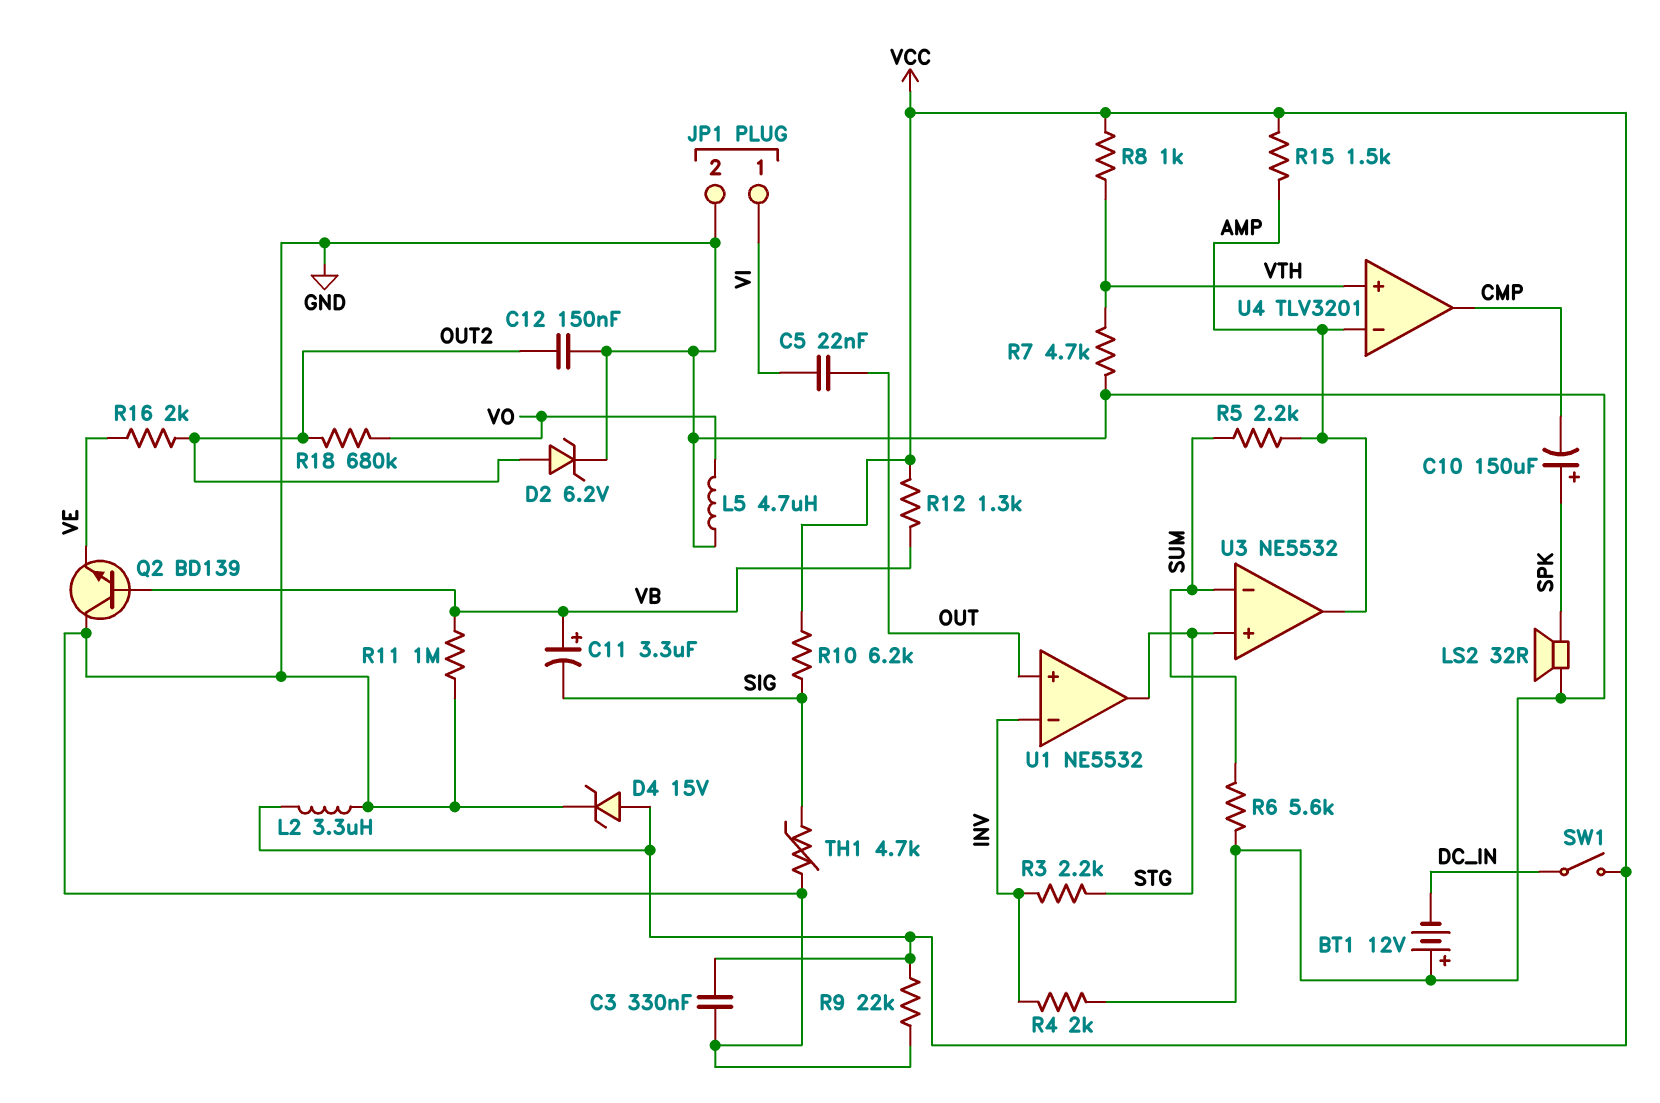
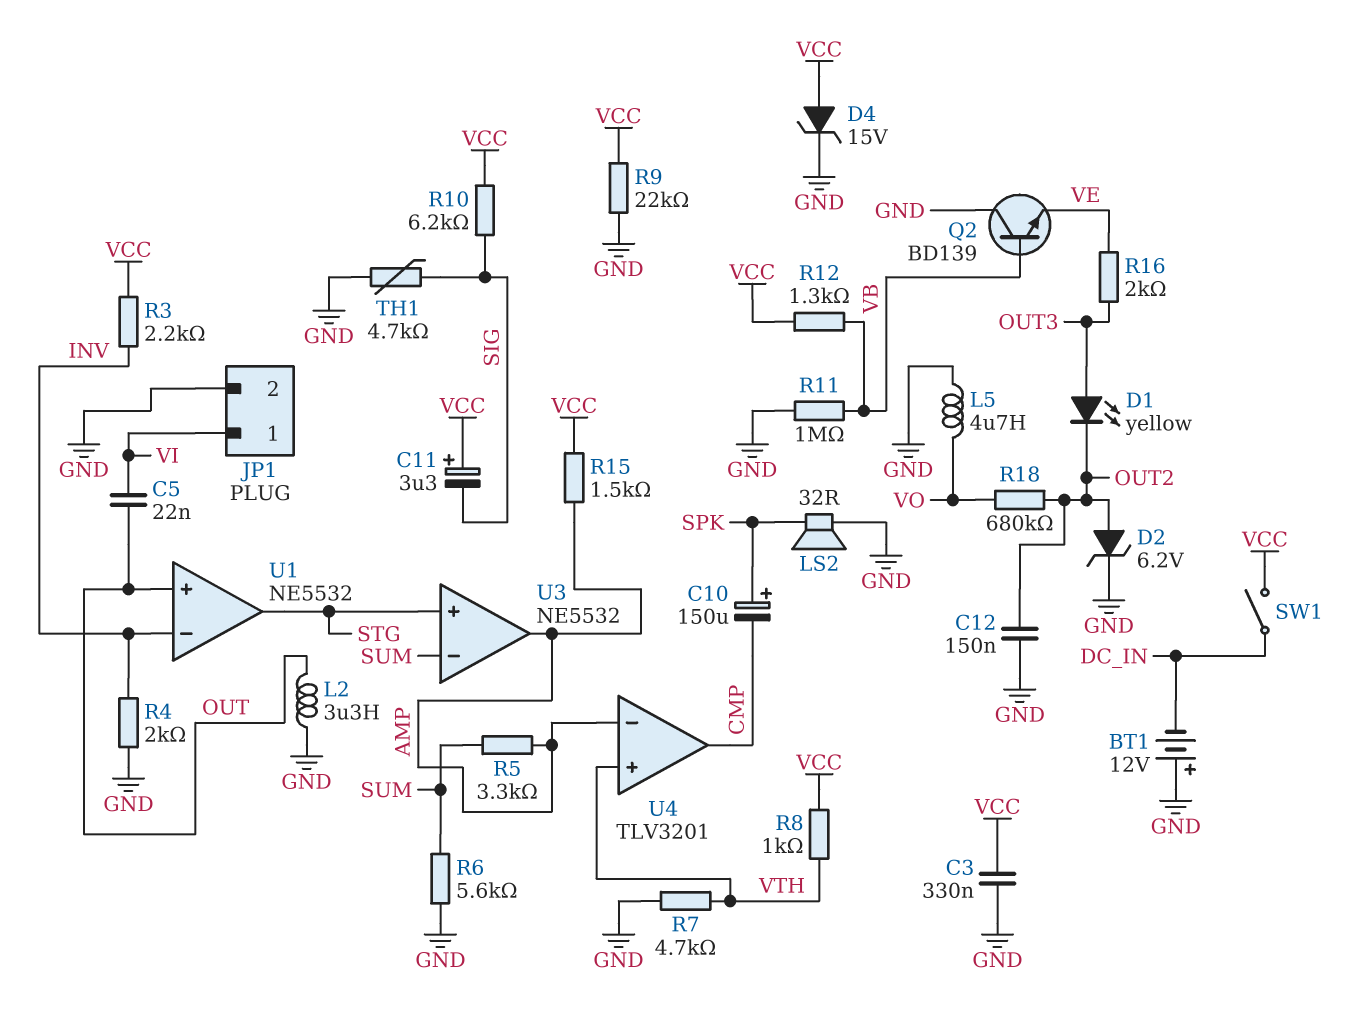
C11: 3.3uF (plus VB, minus SIG) -> 3.3uF (plus VCC, minus SIG)
D1: none -> LED yellow (A OUT3, K OUT2)
L2: 3.3uH (GND, VCC) -> 3.3uH (GND, OUT)
R3: 2.2k (INV, STG) -> 2.2k (INV, VCC)
R5: 2.2k (AMP, SUM) -> 3.3k (AMP, SUM)
R16: 2k (OUT2, VE) -> 2k (OUT3, VE)

